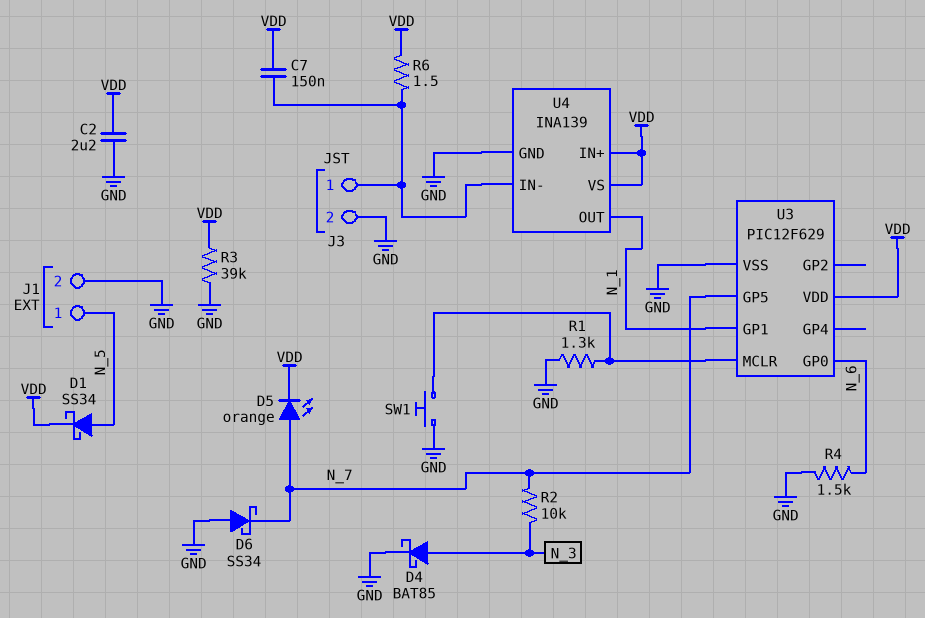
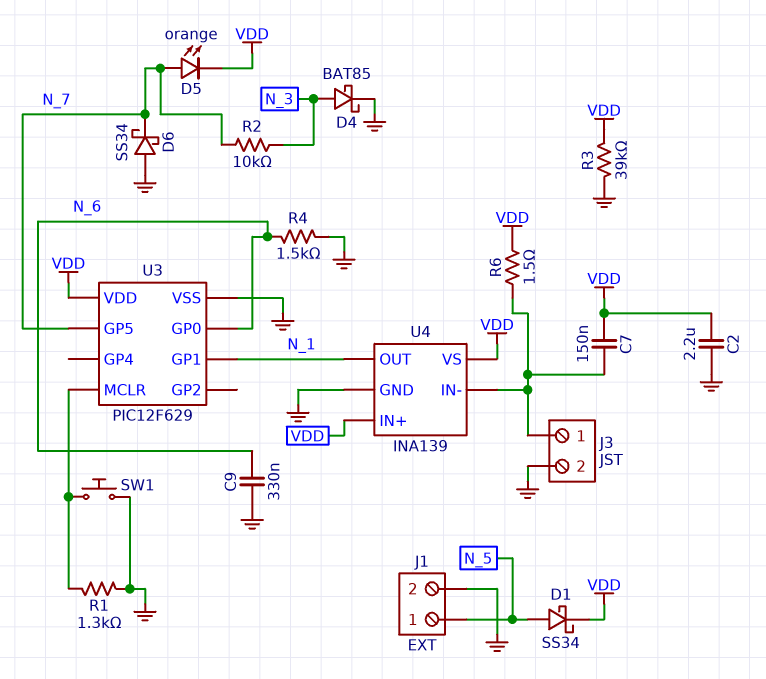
C9: none -> 330nF (GND, N_6)

